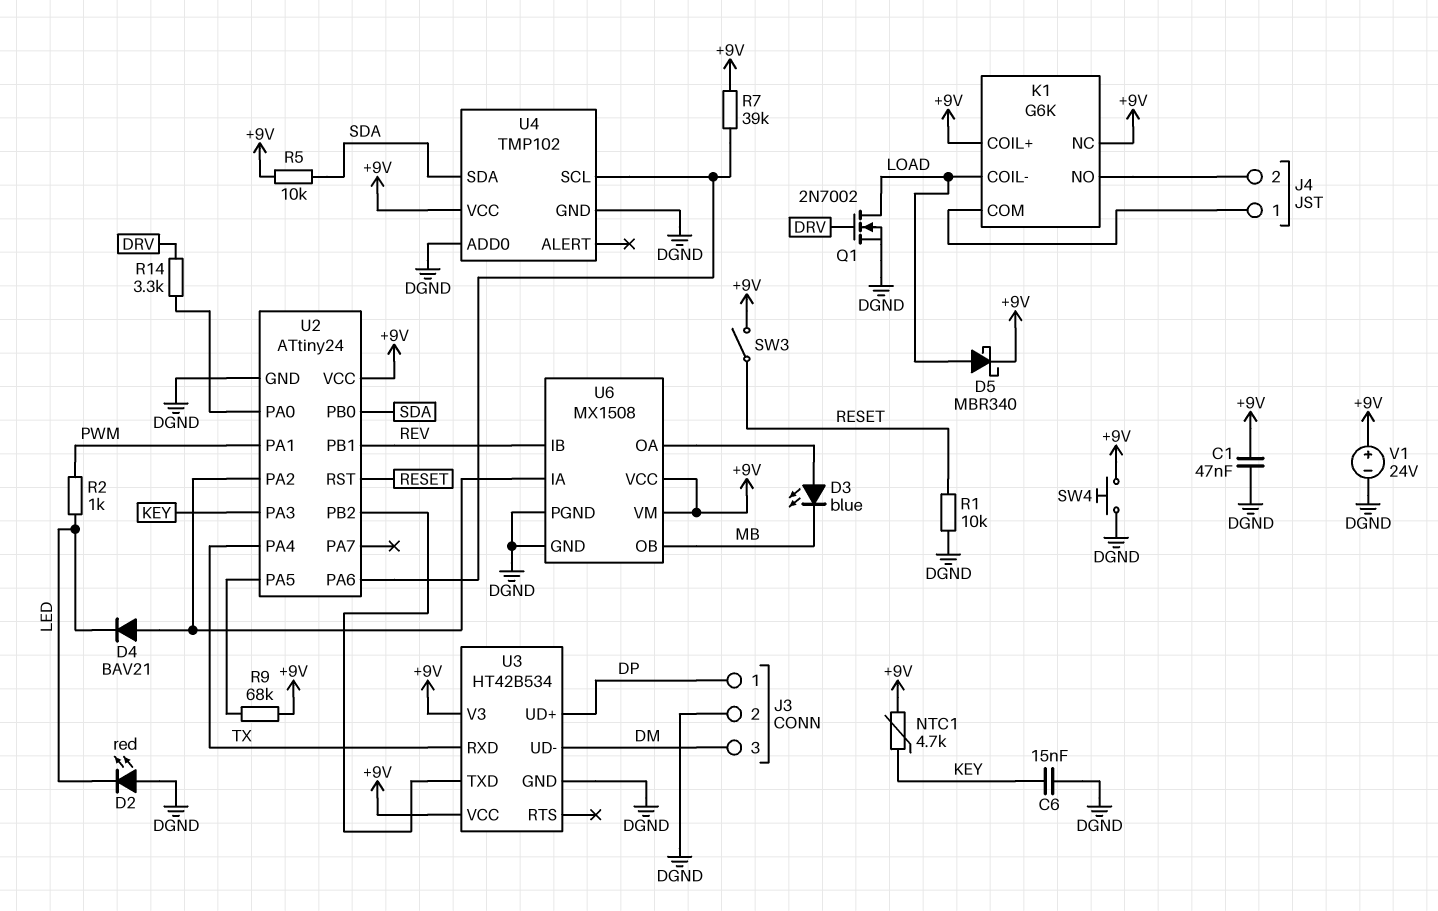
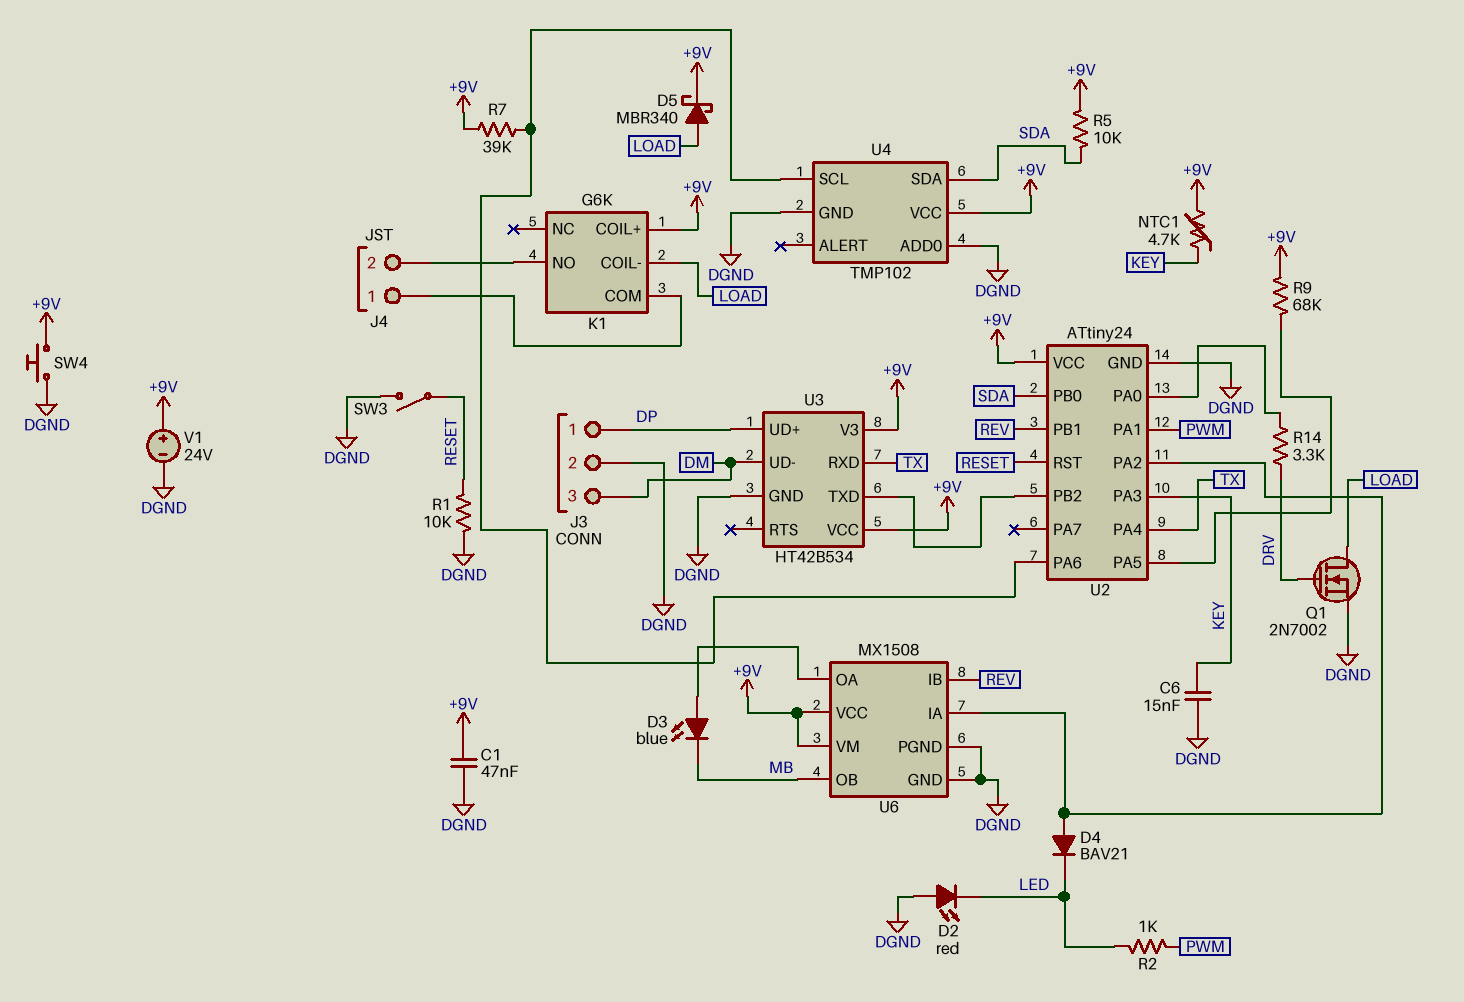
K1 pin NC: +9V -> none
SW3: switch (+9V, RESET) -> switch (DGND, RESET)

